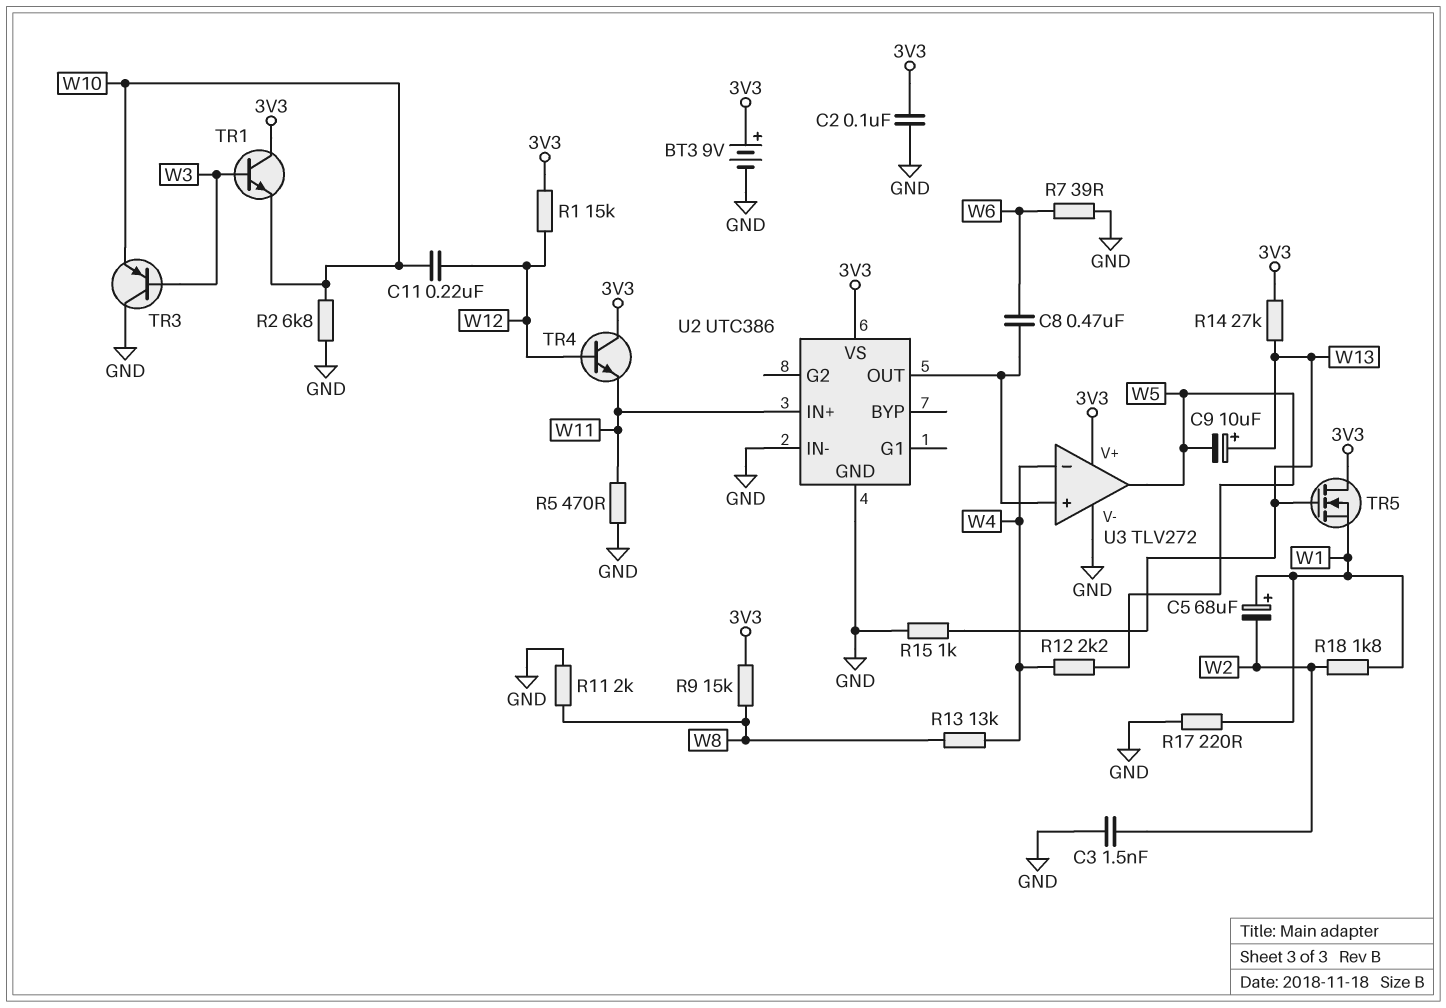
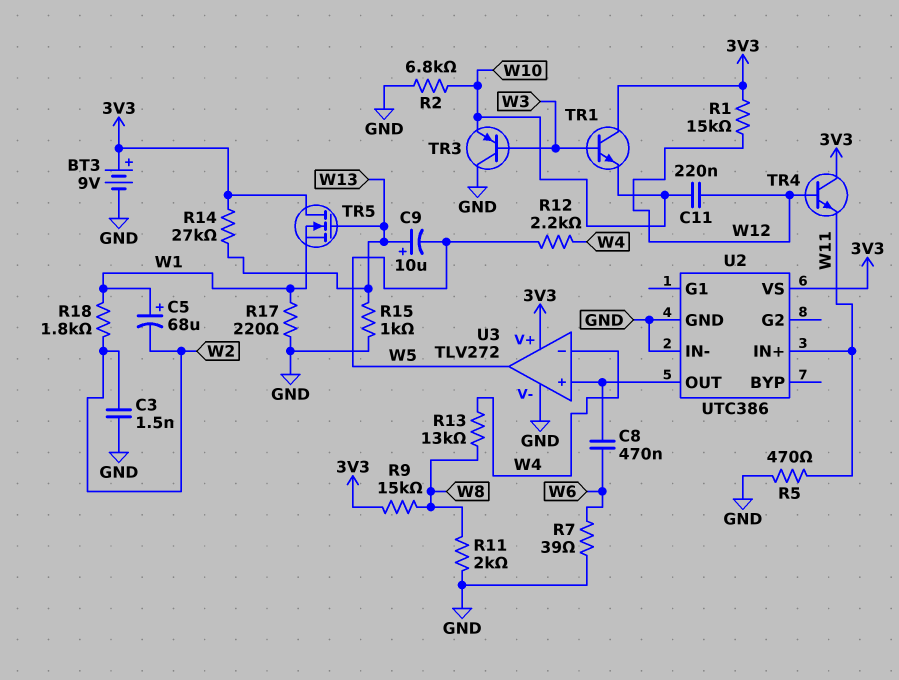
C2: 100nF (3V3, GND) -> none

